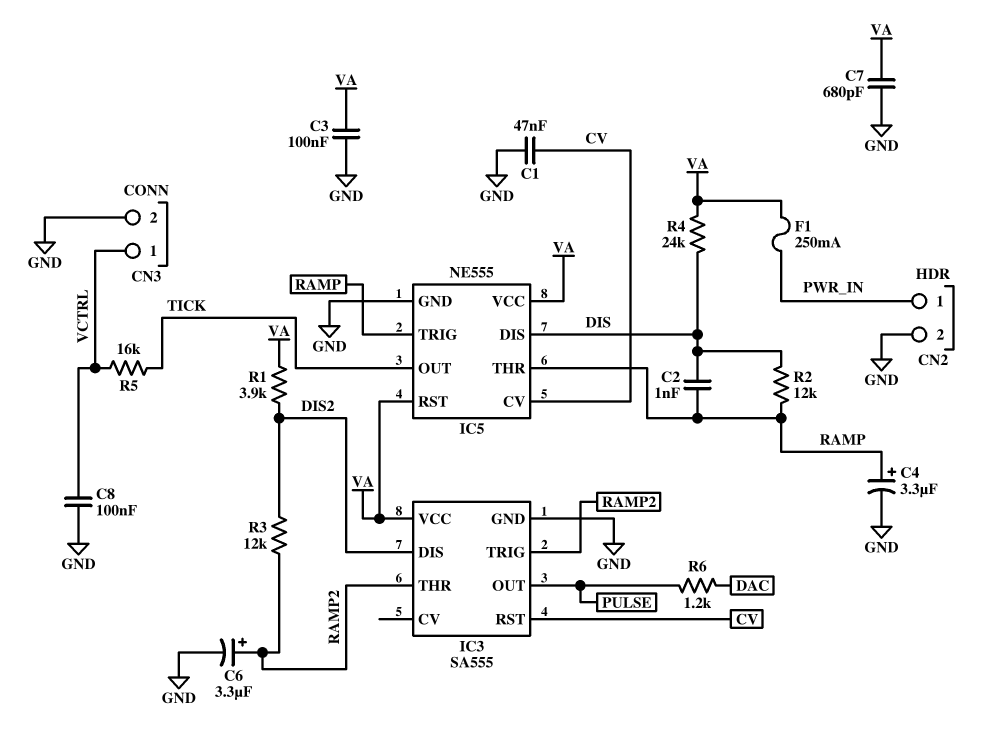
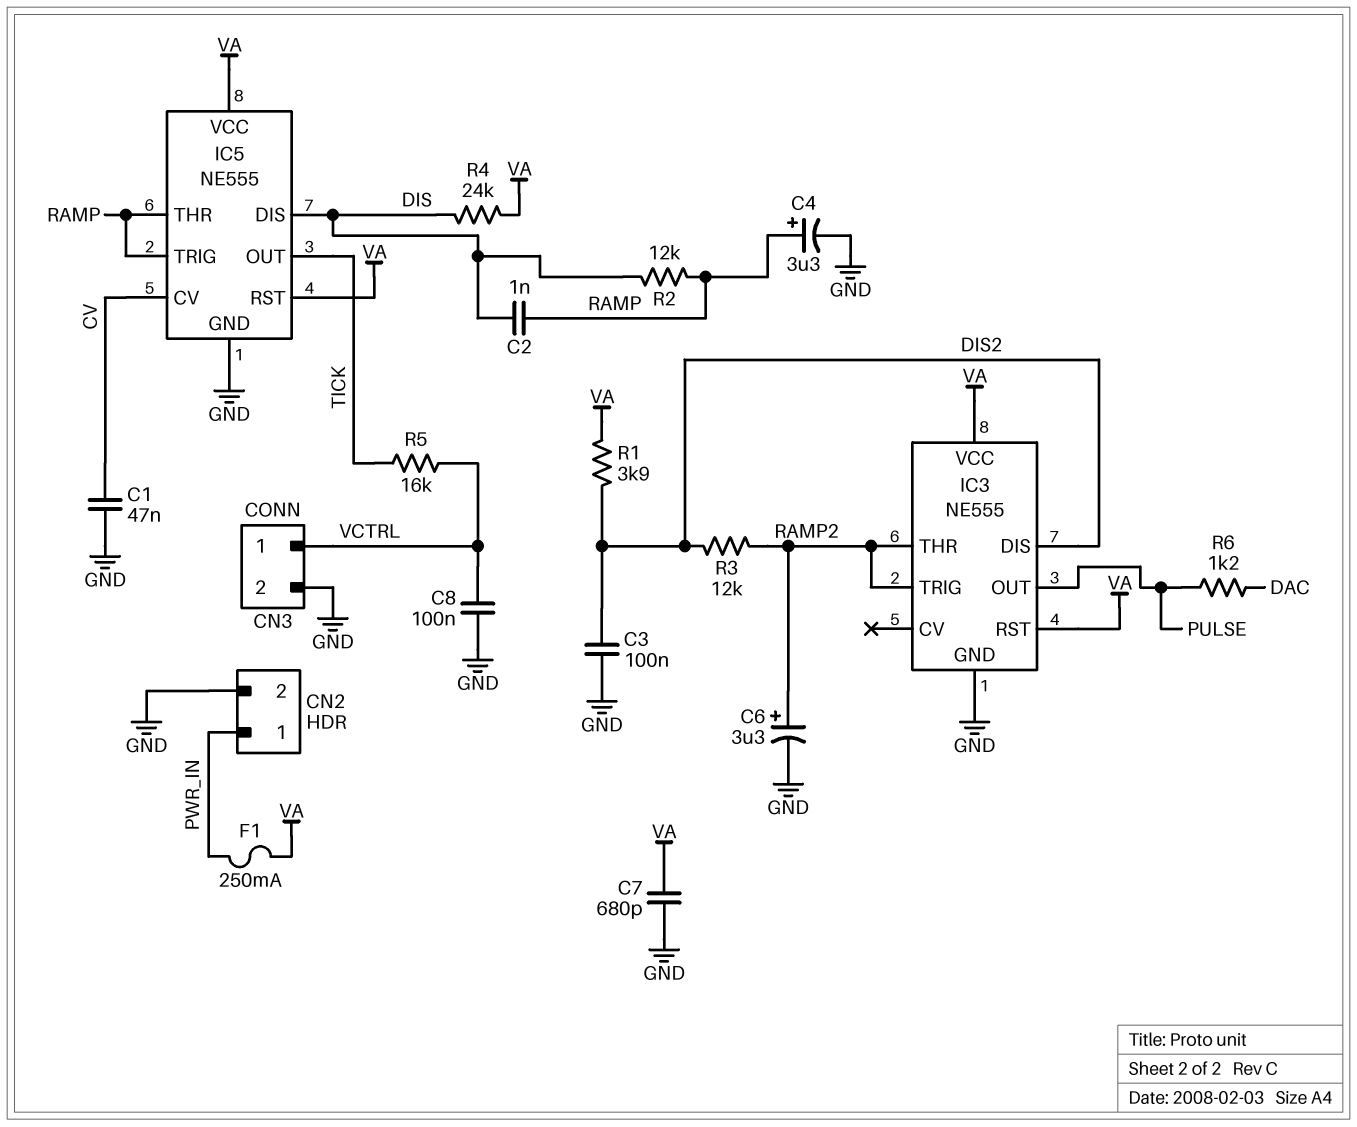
C3: 100nF (GND, VA) -> 100nF (DIS2, GND)
IC3: SA555 -> NE555
IC3 pin RST: CV -> VA

